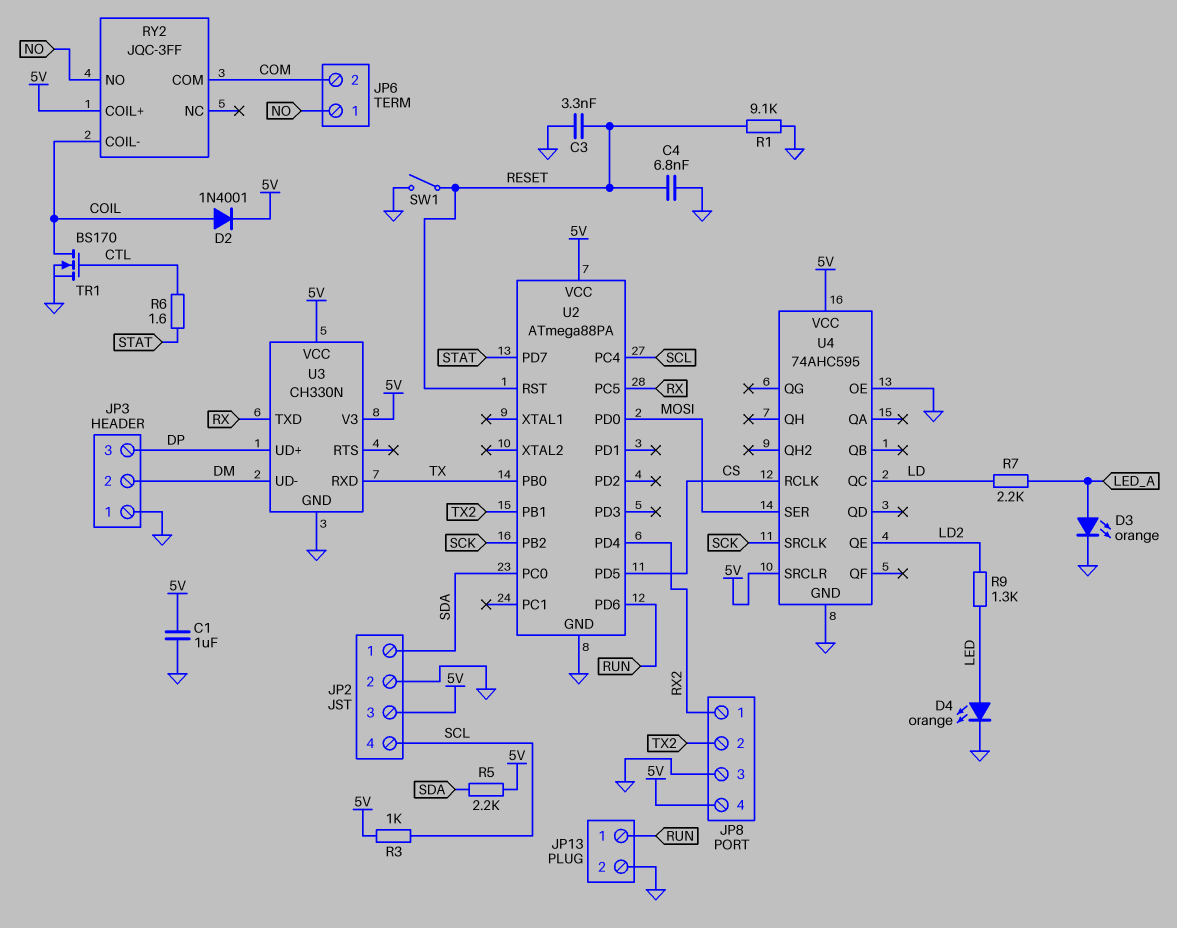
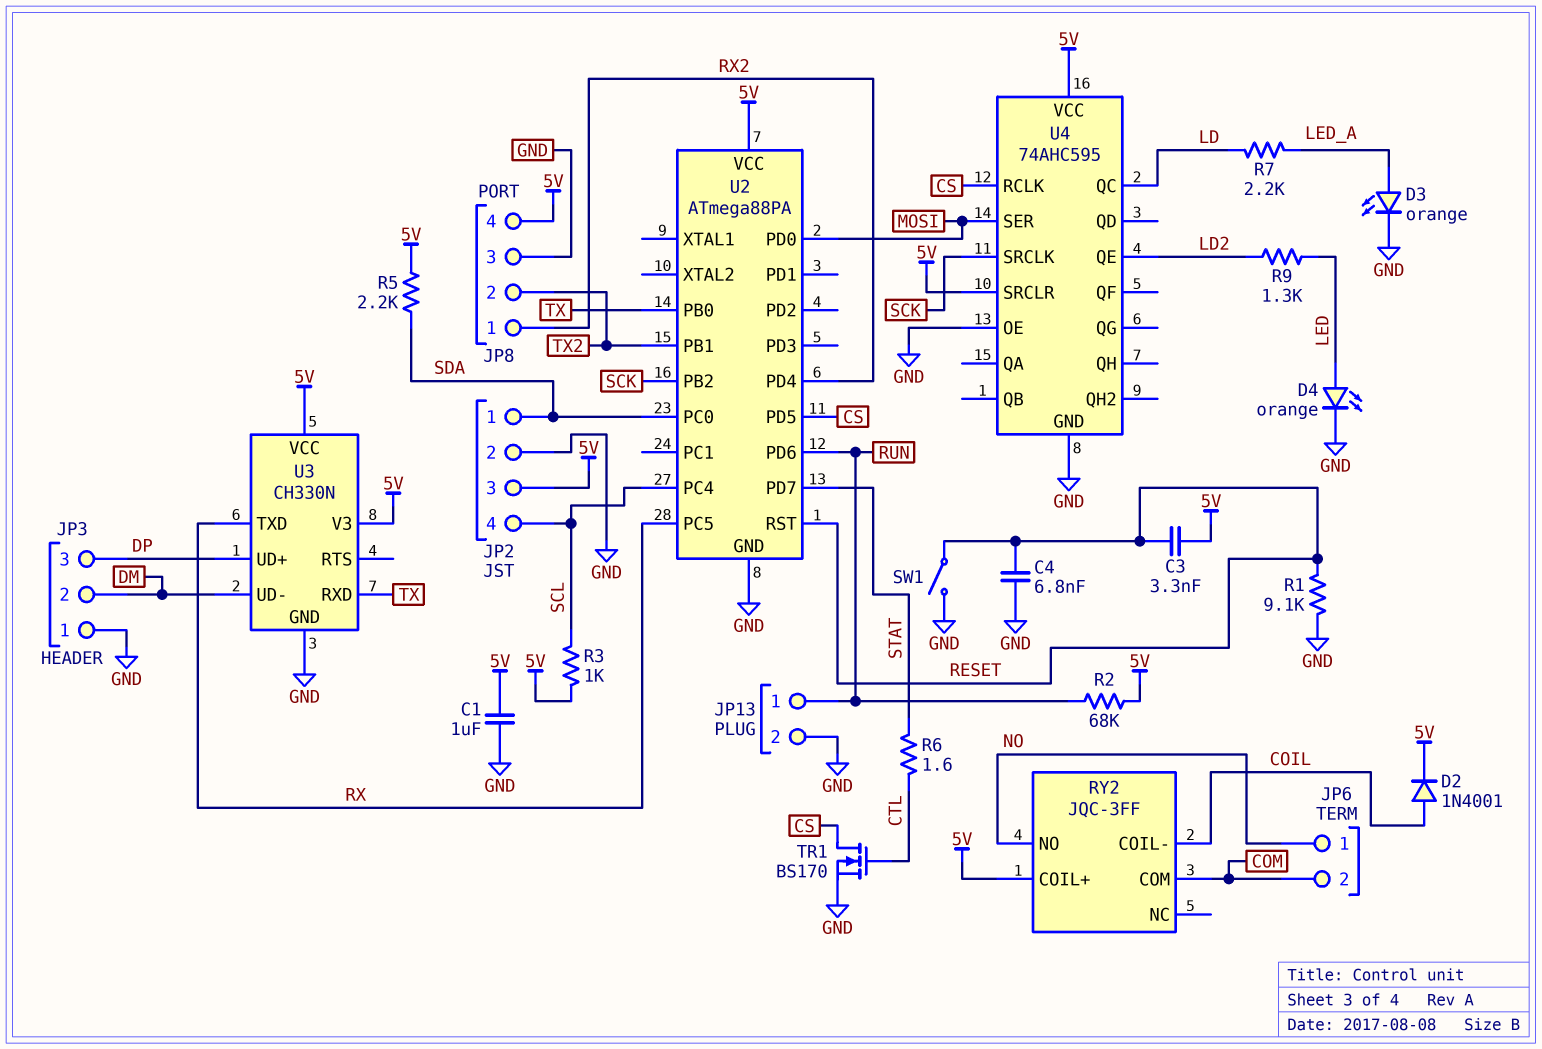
C3: 3.3nF (GND, RESET) -> 3.3nF (5V, RESET)
R2: none -> 68k (5V, RUN)
TR1: NMOS BS170 (G CTL, D COIL, S GND) -> NMOS BS170 (G CTL, D CS, S GND)

